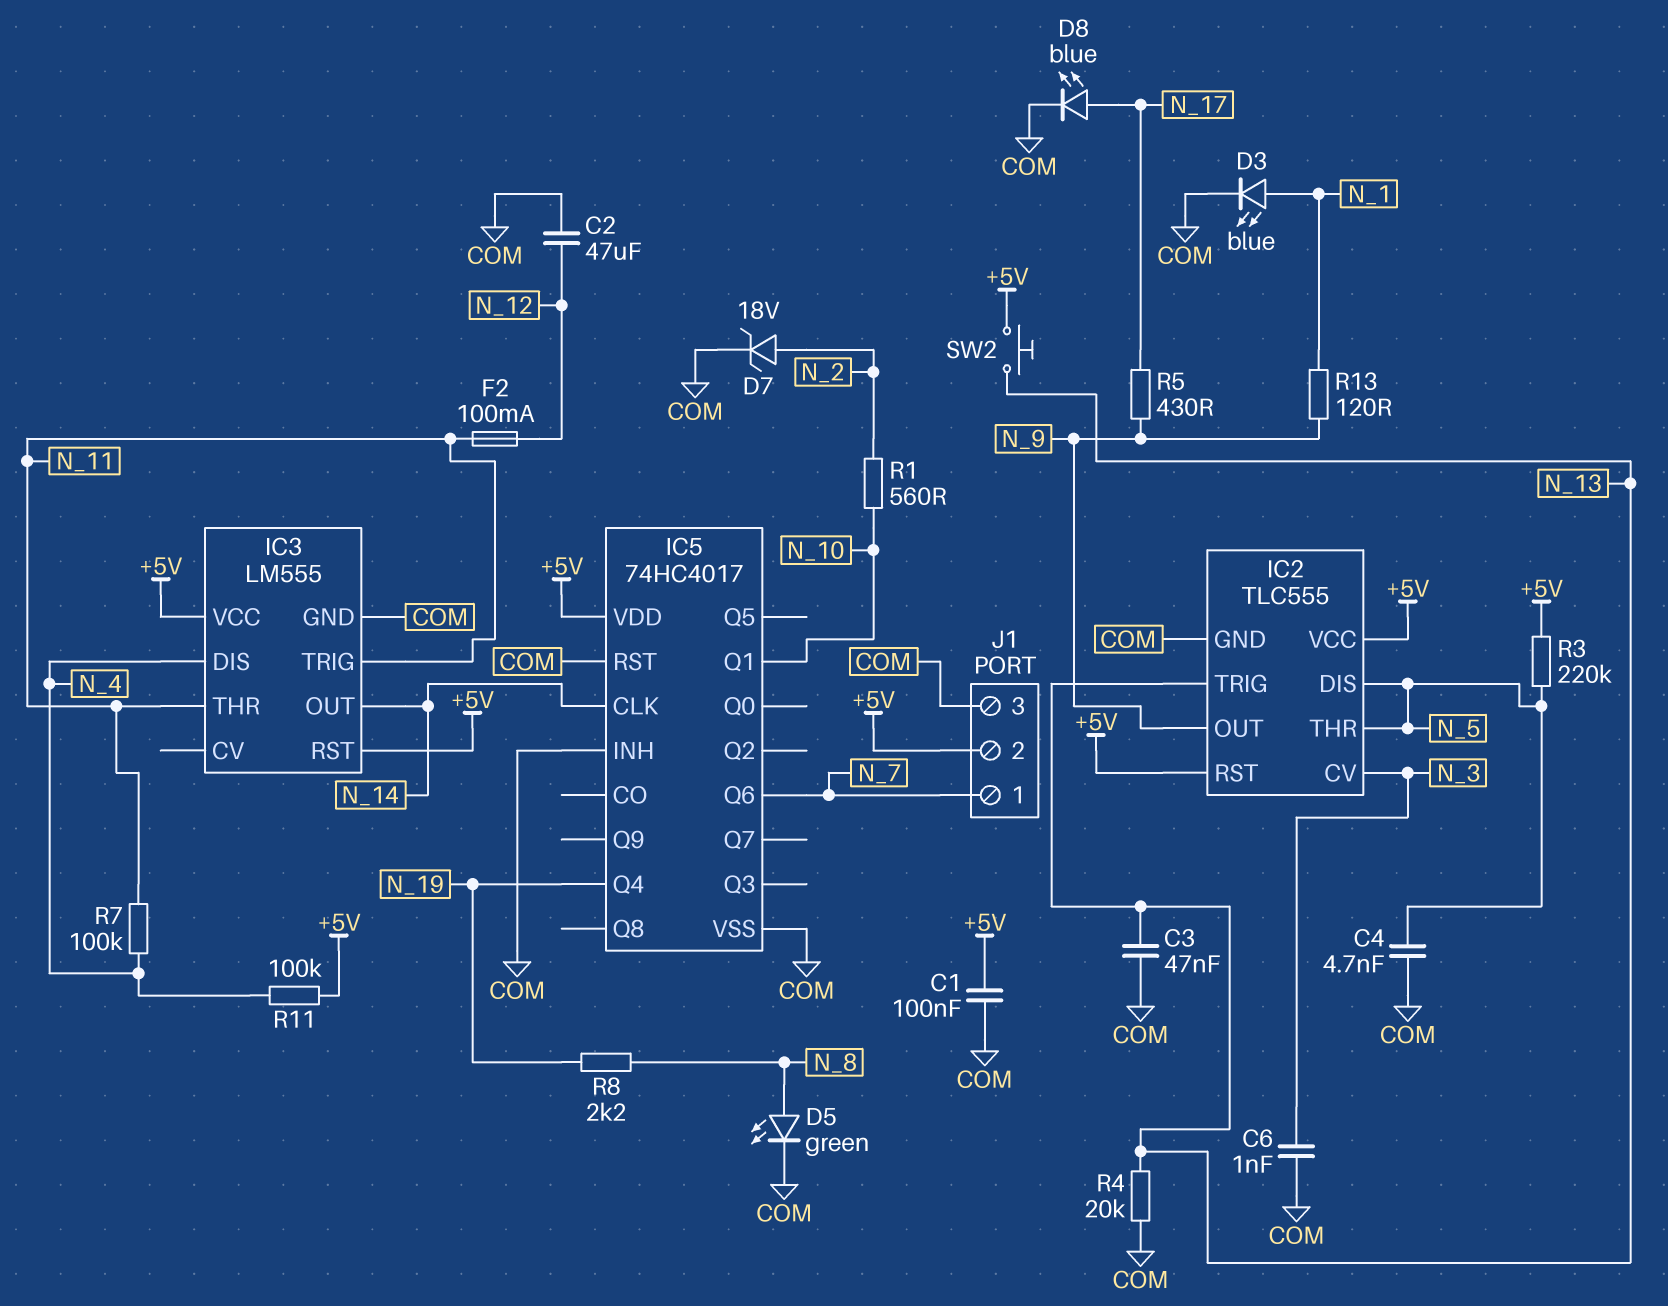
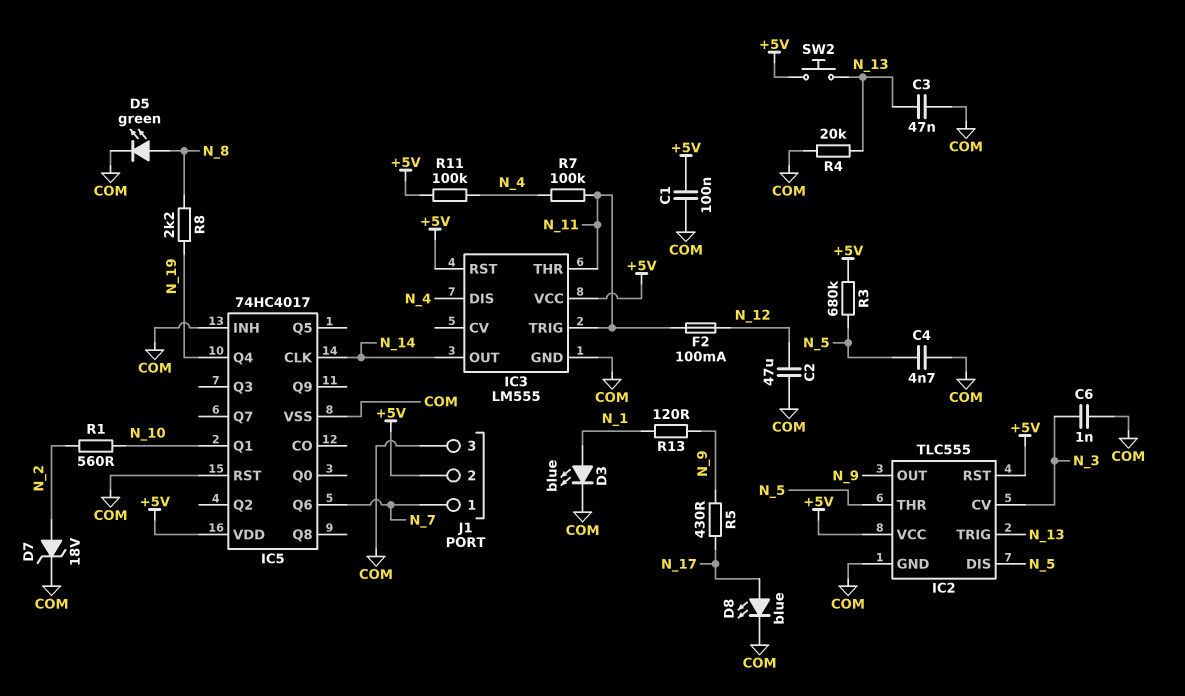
R3: 220k (+5V, N_5) -> 680k (+5V, N_5)

